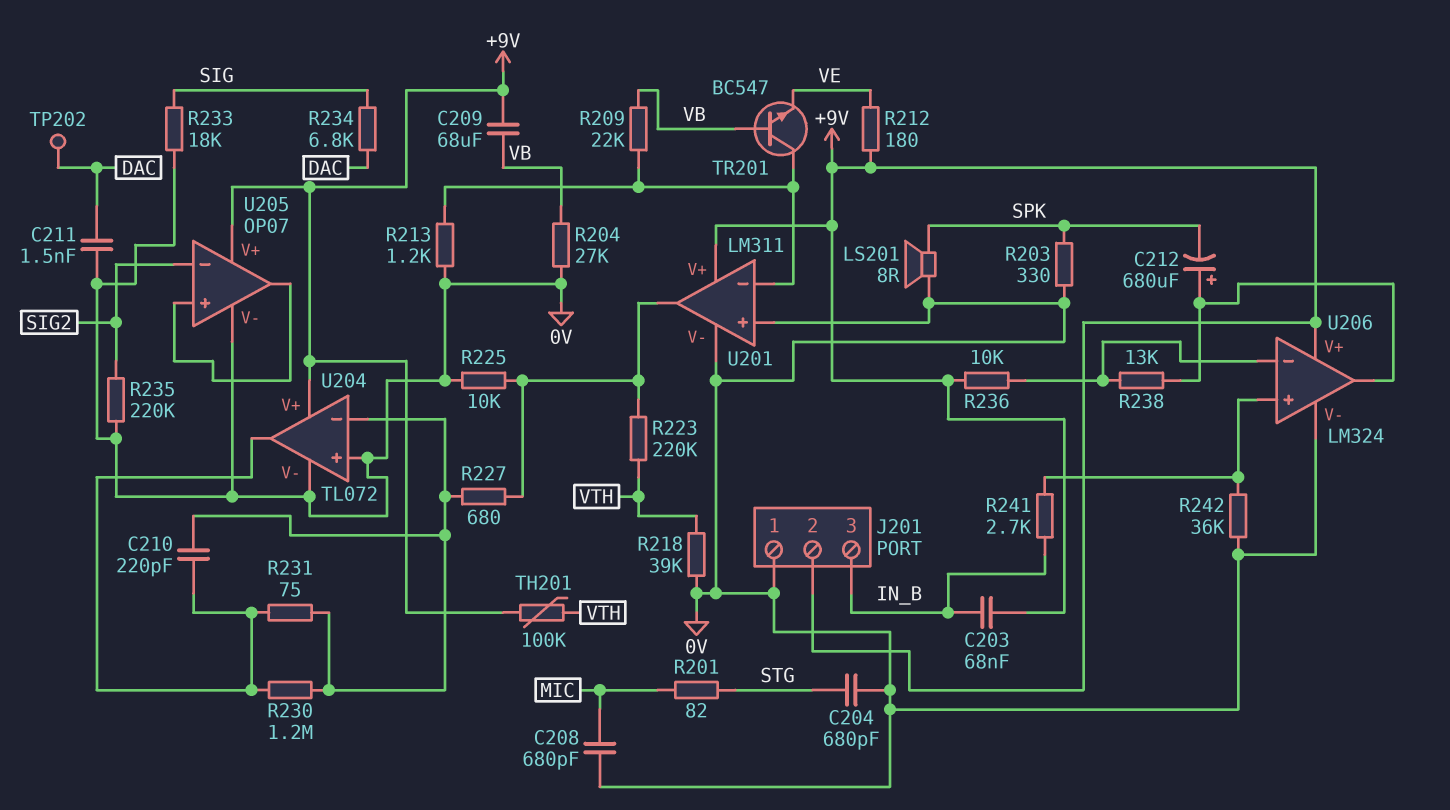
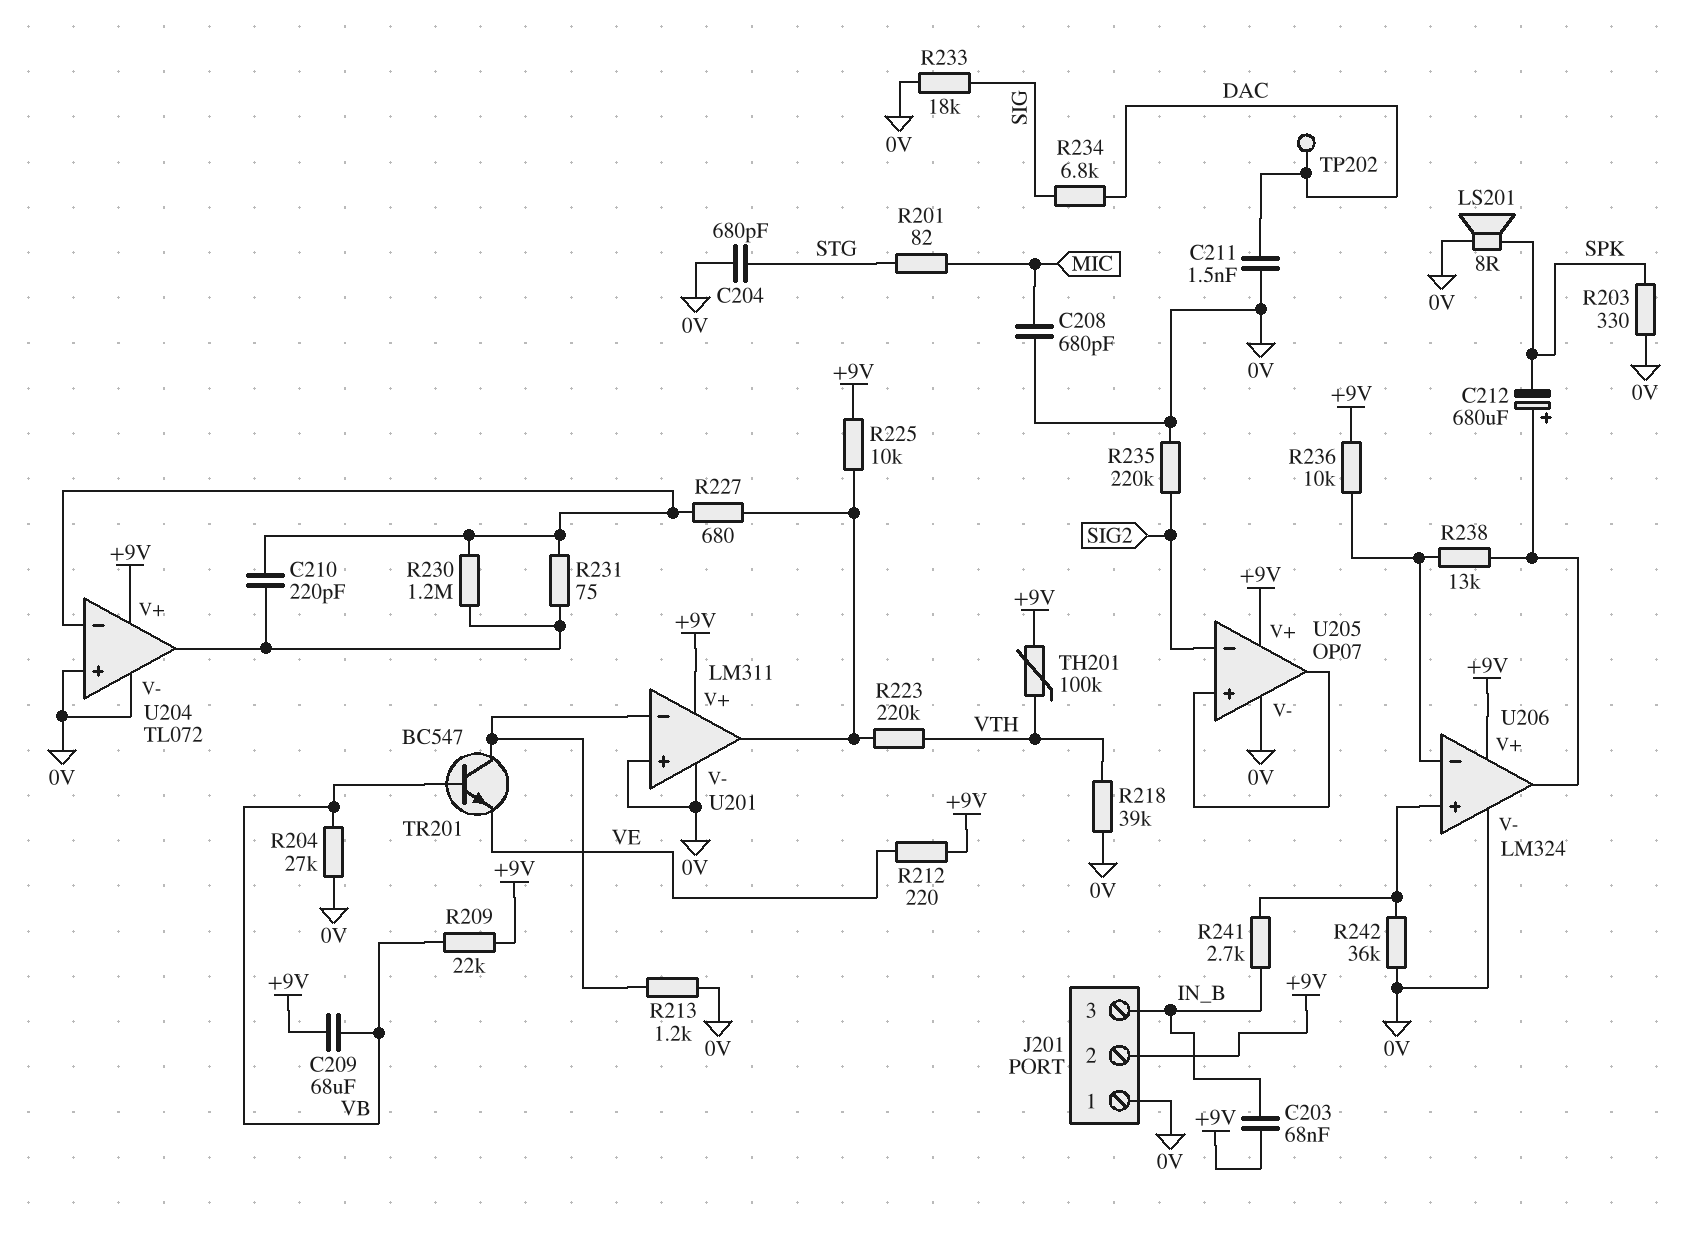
R209: 22k (U201/in-, VB) -> 22k (+9V, VB)
R212: 180 (+9V, VE) -> 220 (+9V, VE)
R225: 10k (0V, U201/out) -> 10k (+9V, U201/out)

